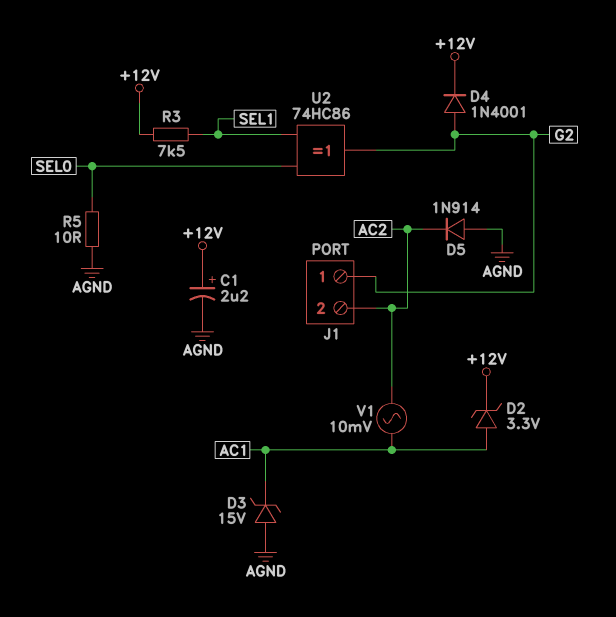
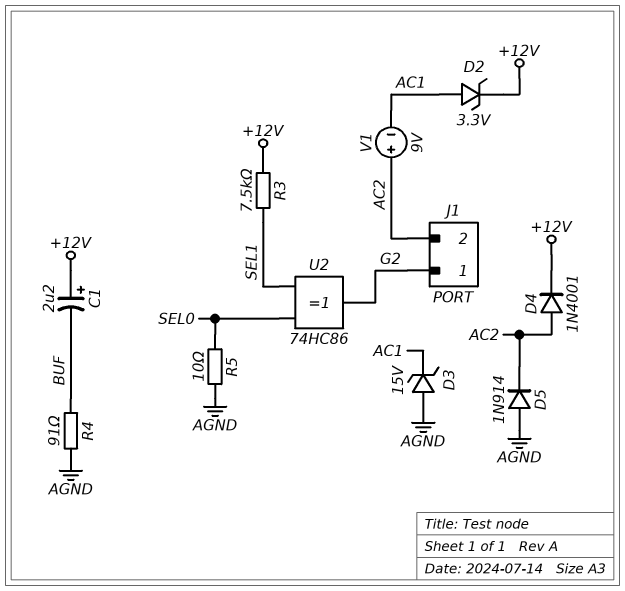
C1: 2.2uF (plus +12V, minus AGND) -> 2.2uF (plus +12V, minus BUF)
D4: diode 1N4001 (A G2, K +12V) -> diode 1N4001 (A AC2, K +12V)
R4: none -> 91 (AGND, BUF)
V1: AC 10mV (AC1, AC2) -> 9V (plus AC2, minus AC1)

